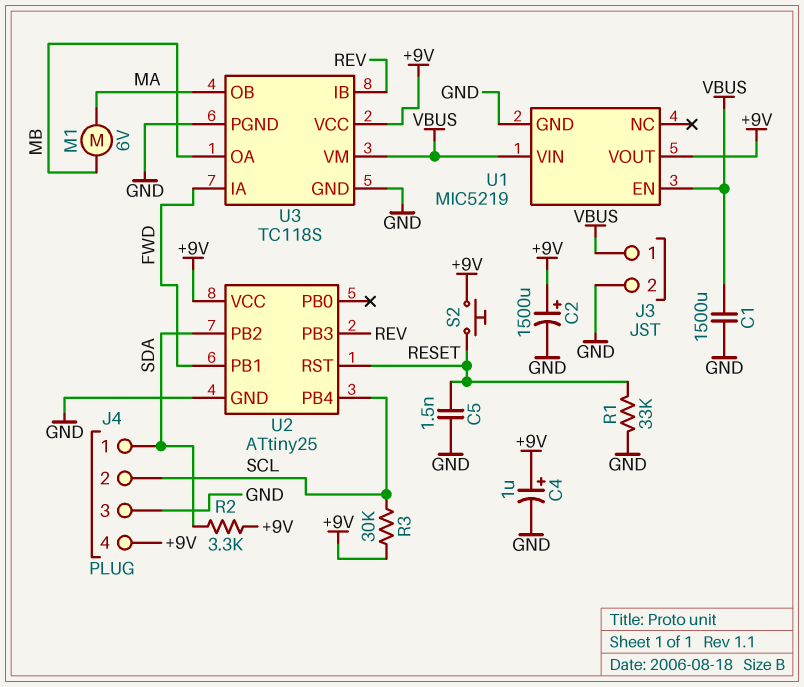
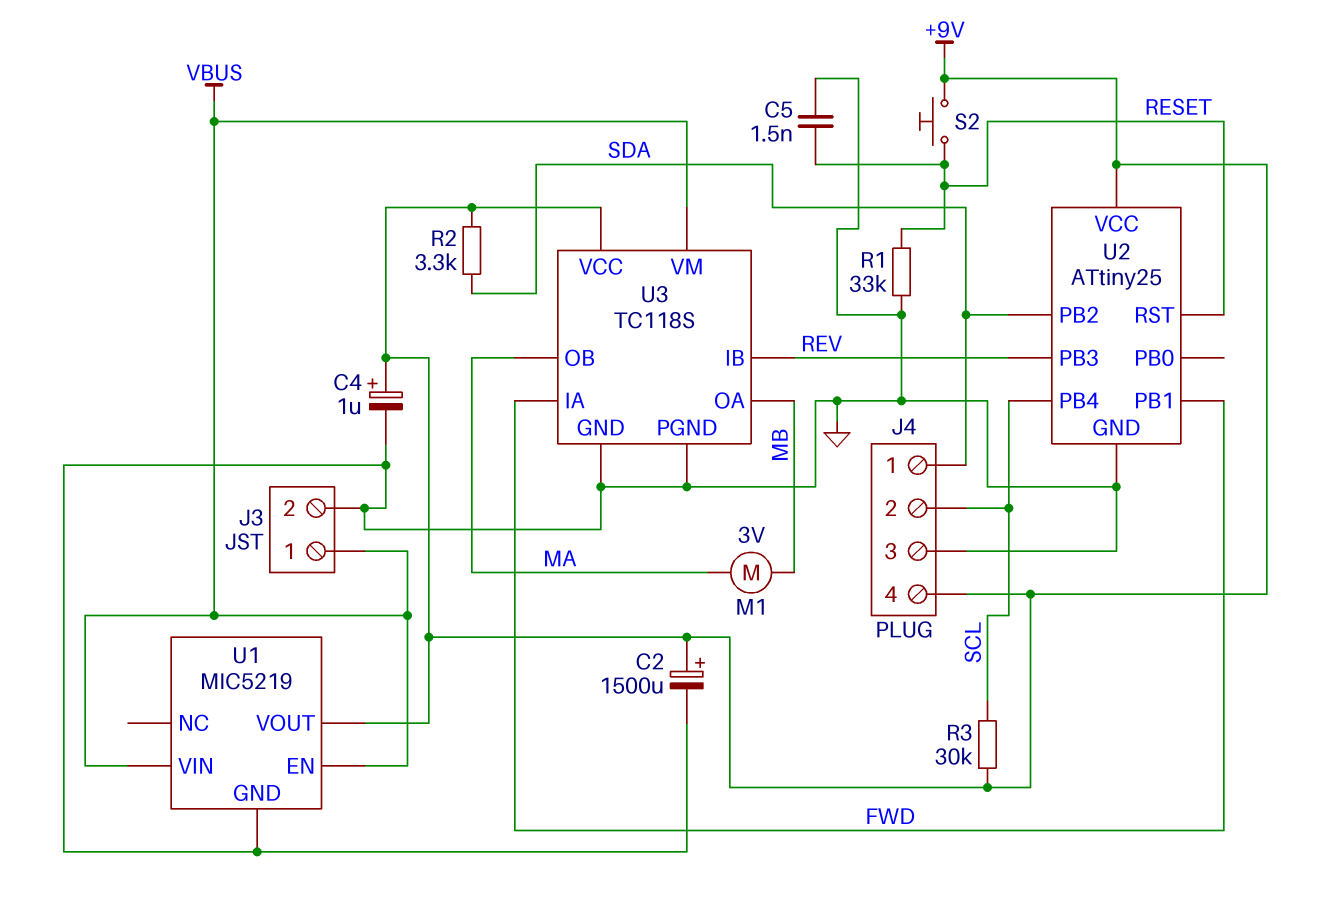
C1: 1500uF (GND, VBUS) -> none
M1: motor 6V (MA, MB) -> motor 3V (MA, MB)

